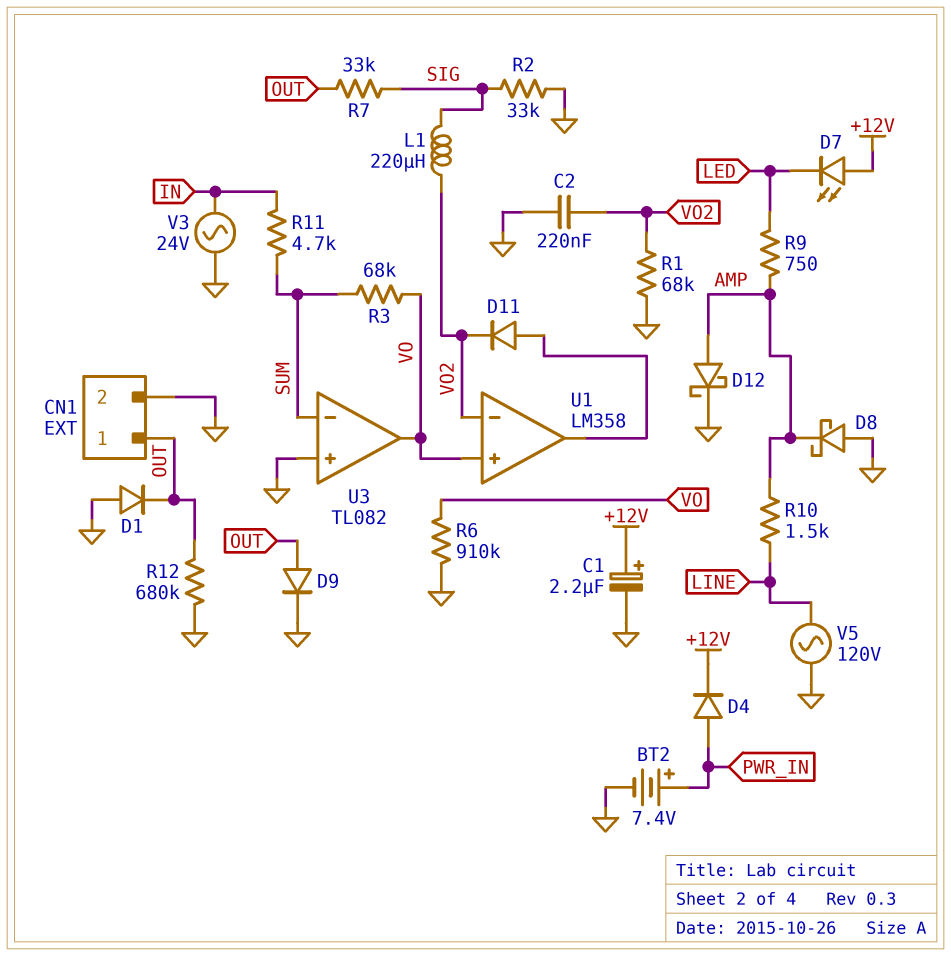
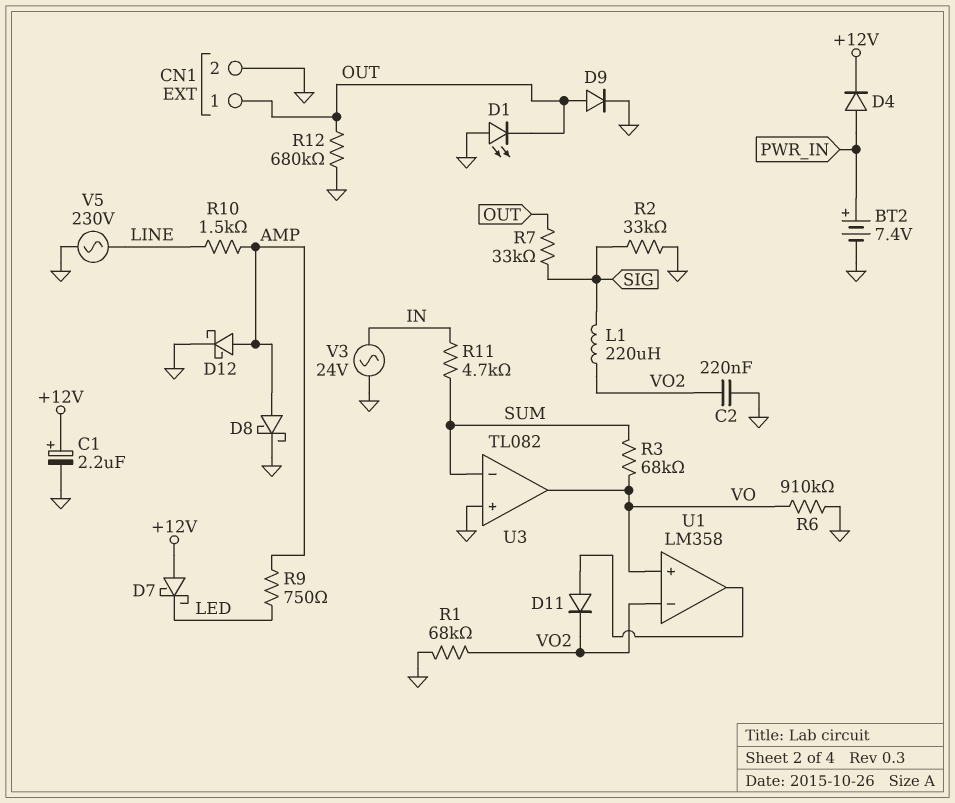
D1: diode (A GND, K OUT) -> LED (A GND, K OUT)
D7: LED (A +12V, K LED) -> schottky (A +12V, K LED)
D8: schottky (A GND, K AMP) -> schottky (A AMP, K GND)
V5: AC 120V (GND, LINE) -> AC 230V (GND, LINE)

